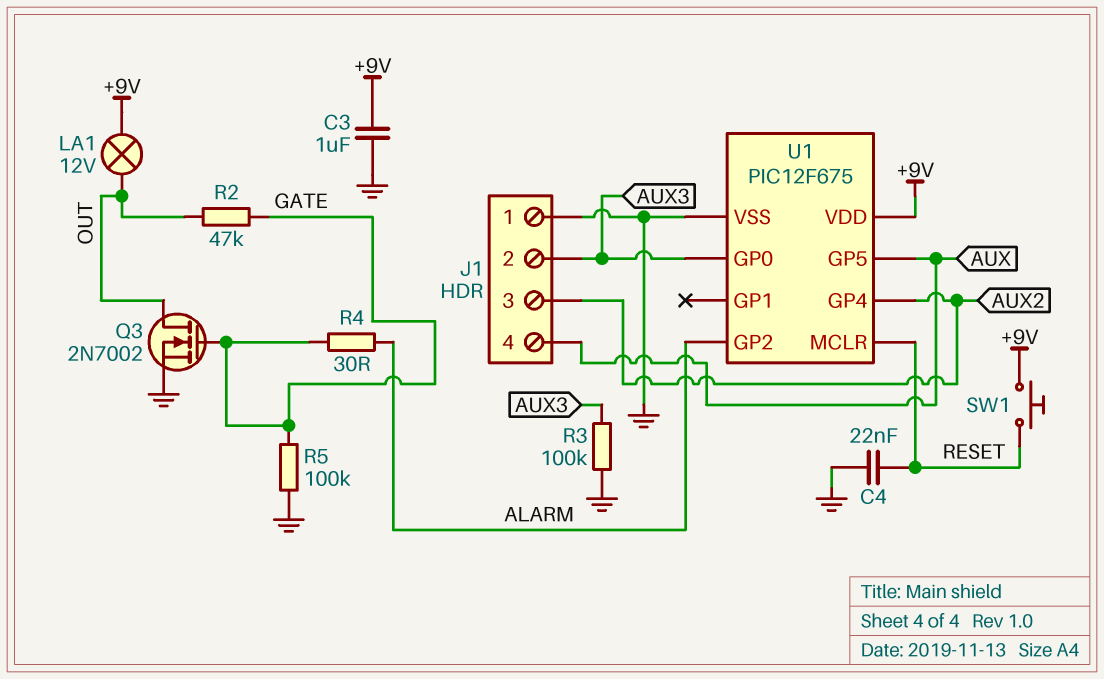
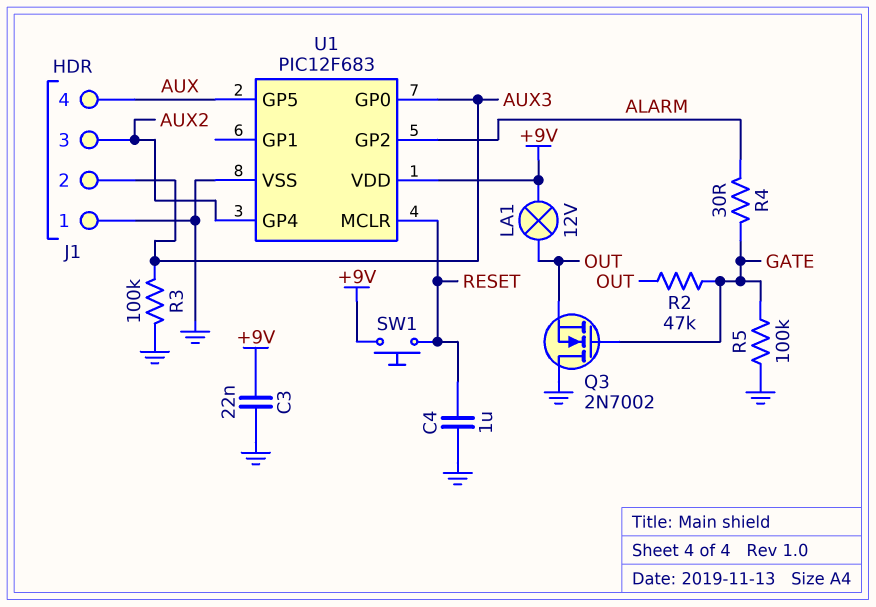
C3: 1uF (+9V, GND) -> 22nF (+9V, GND)
C4: 22nF (GND, RESET) -> 1uF (GND, RESET)
Q3: NMOS 2N7002 (G GATE, D OUT, S GND) -> NMOS 2N7002 (G GATE, D GND, S OUT)
U1: PIC12F675 -> PIC12F683

